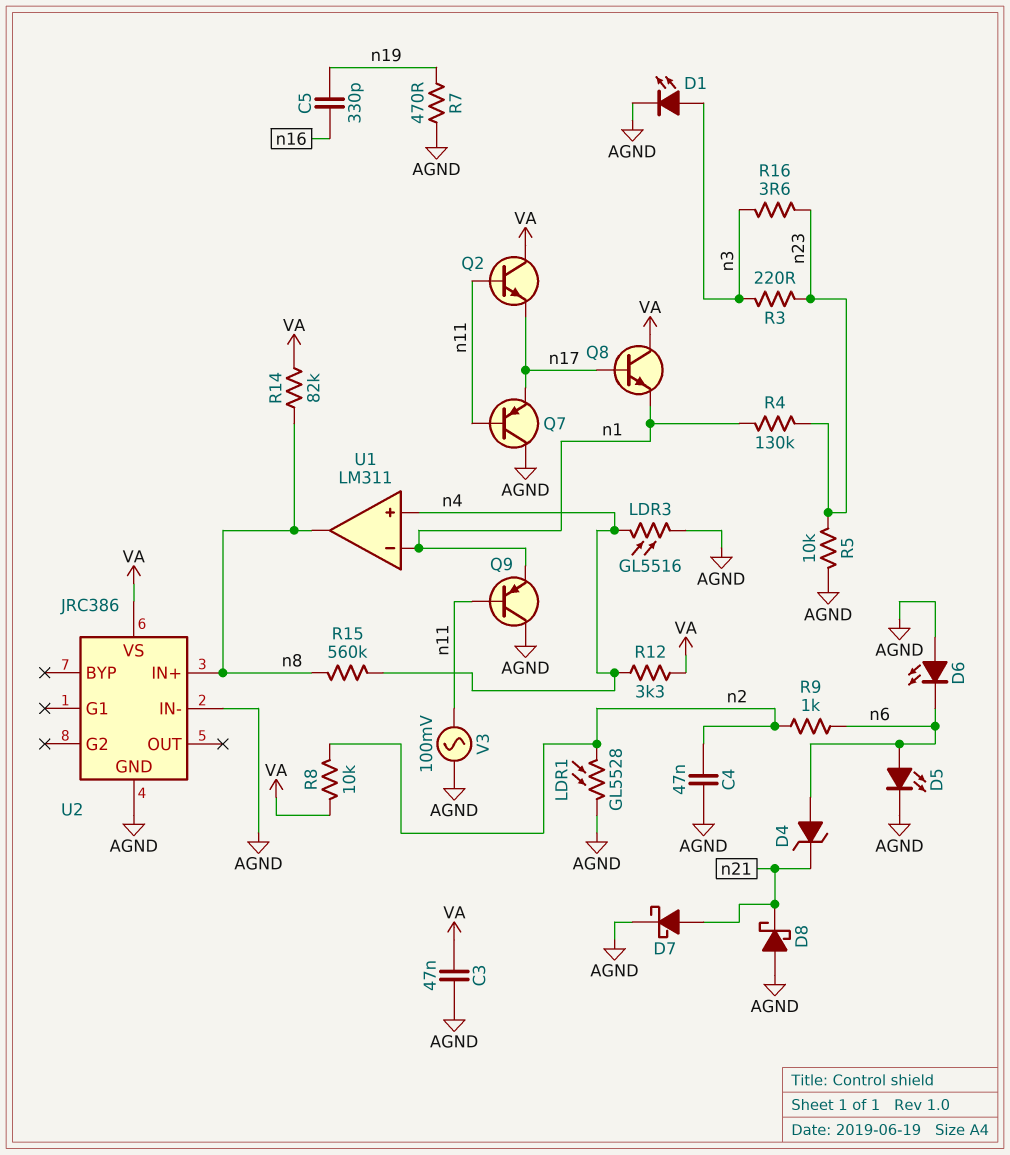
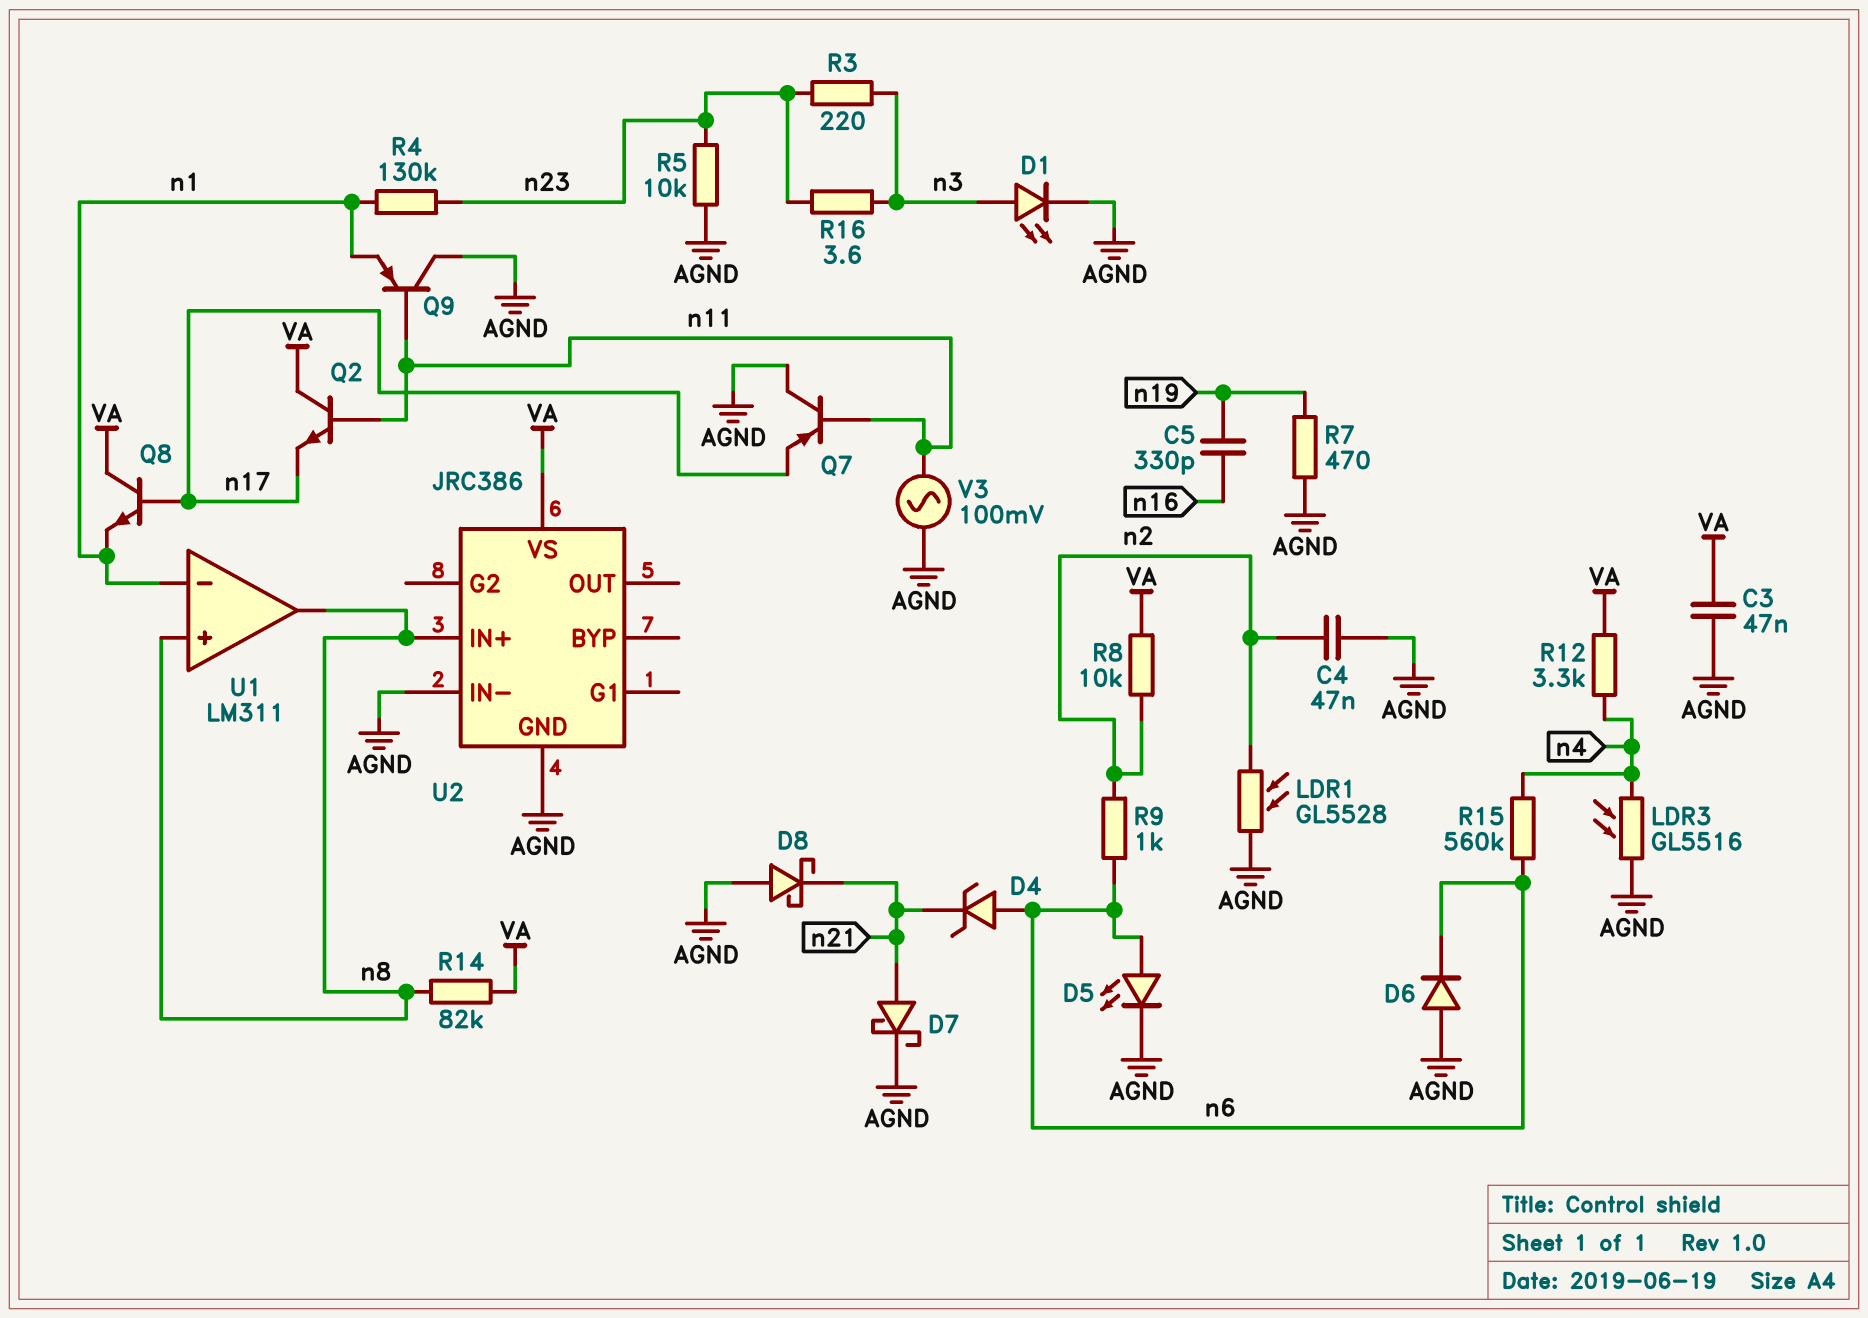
D6: LED (A AGND, K n6) -> diode (A AGND, K n6)
R15: 560k (n4, n8) -> 560k (n4, n6)
U1 pin in+: n4 -> n8

